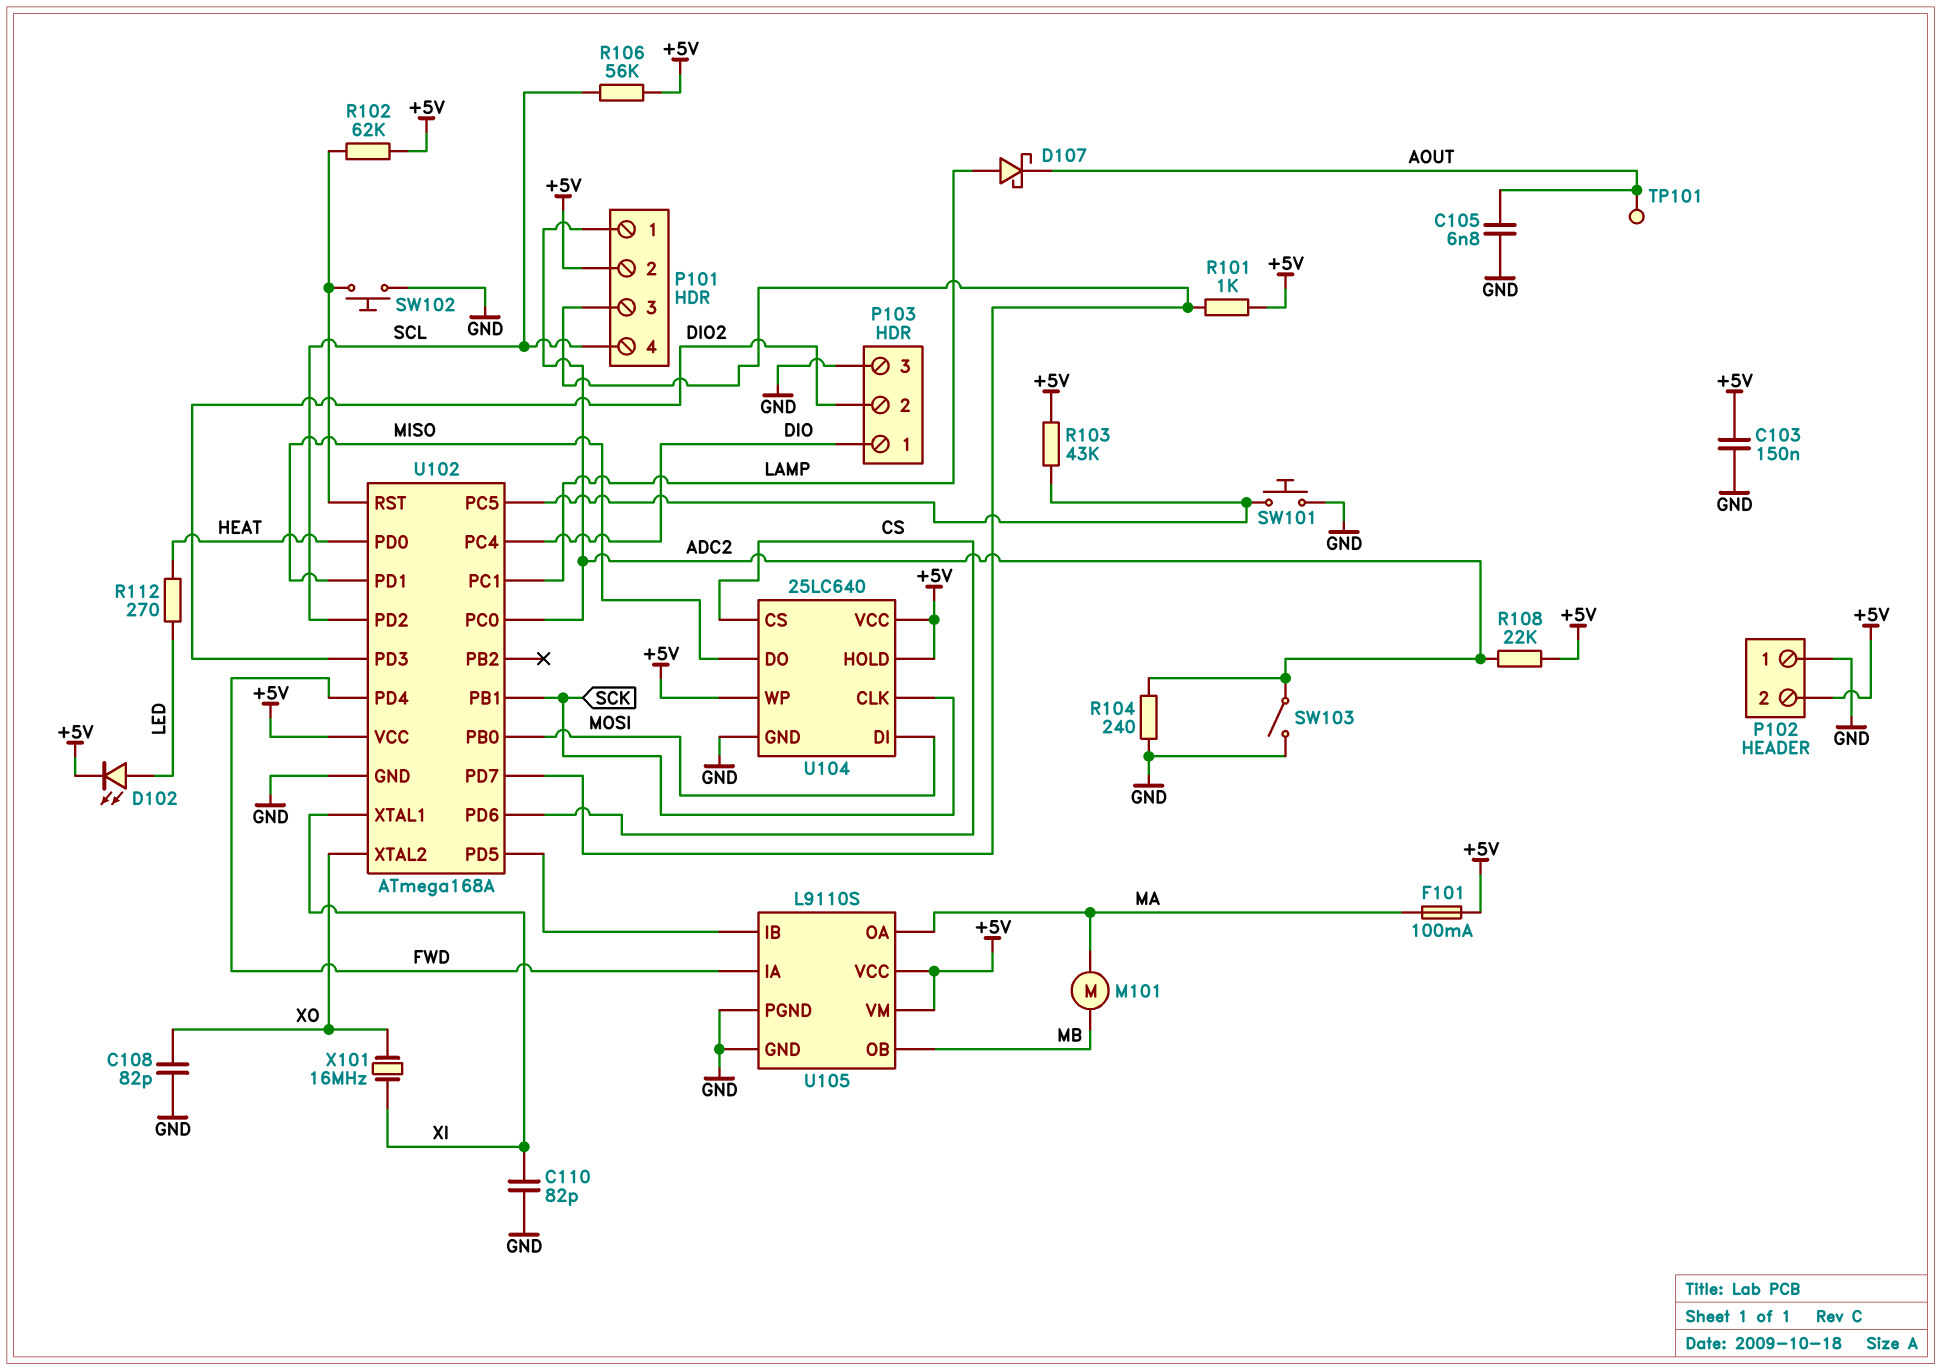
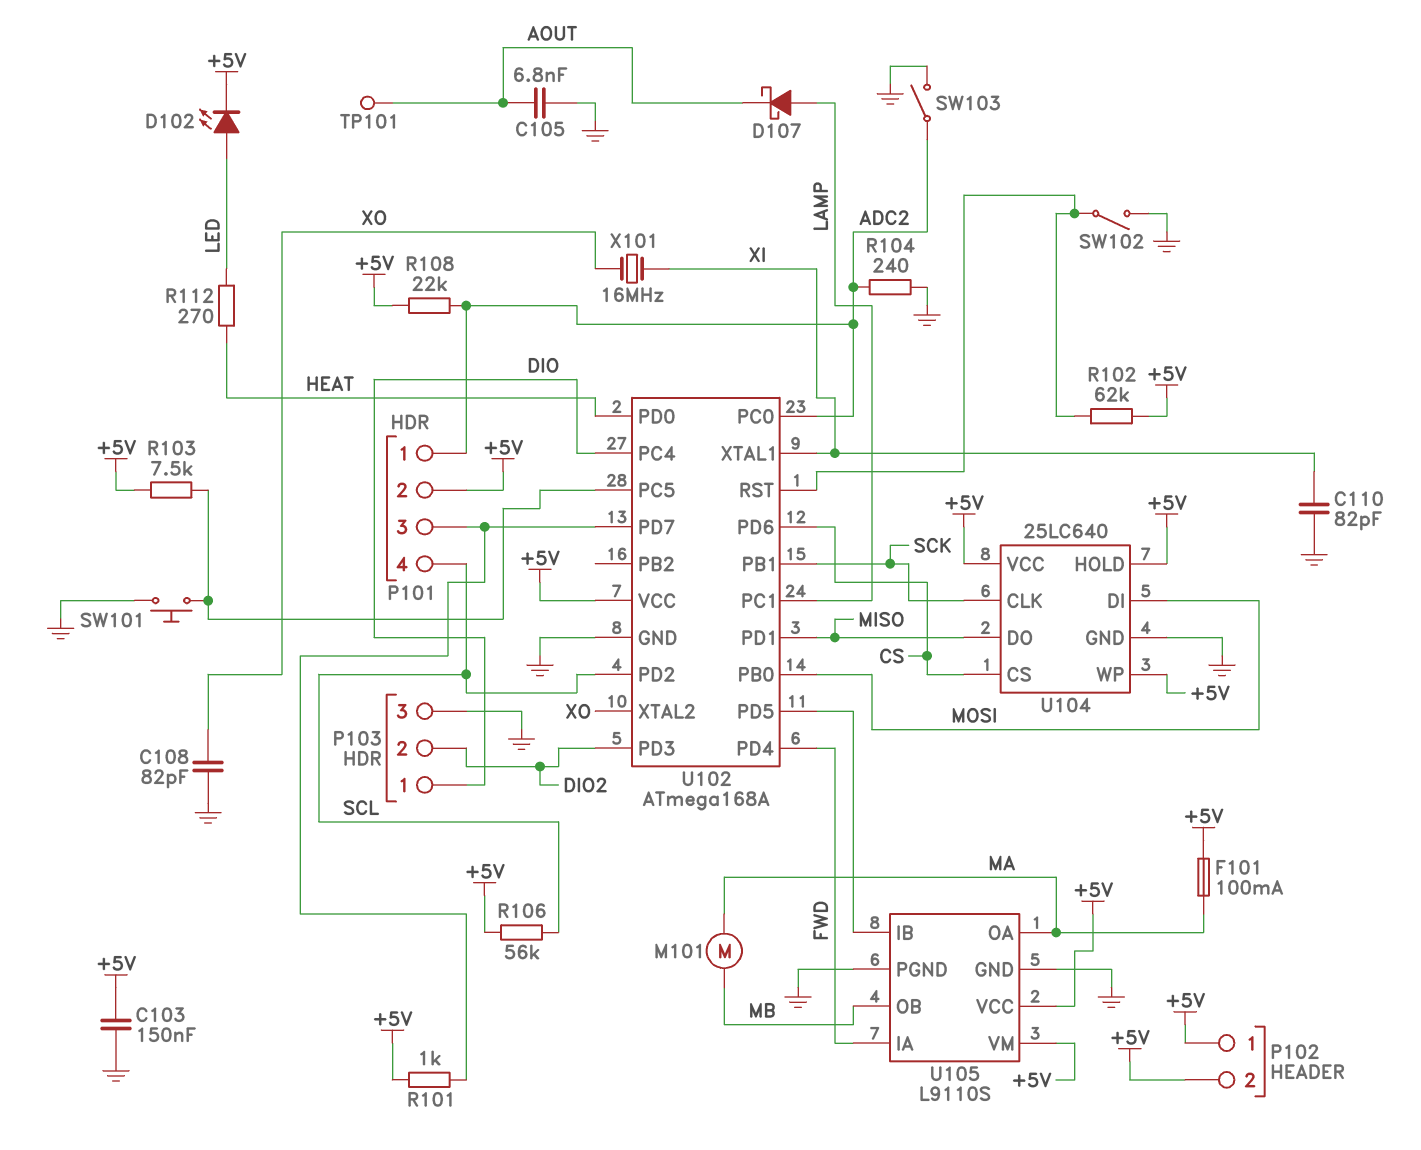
P102 pin 1: GND -> +5V
R103: 43k (+5V, U102/PC5) -> 7.5k (+5V, U102/PC5)
SW102: button (GND, U102/RST) -> switch (GND, U102/RST)

